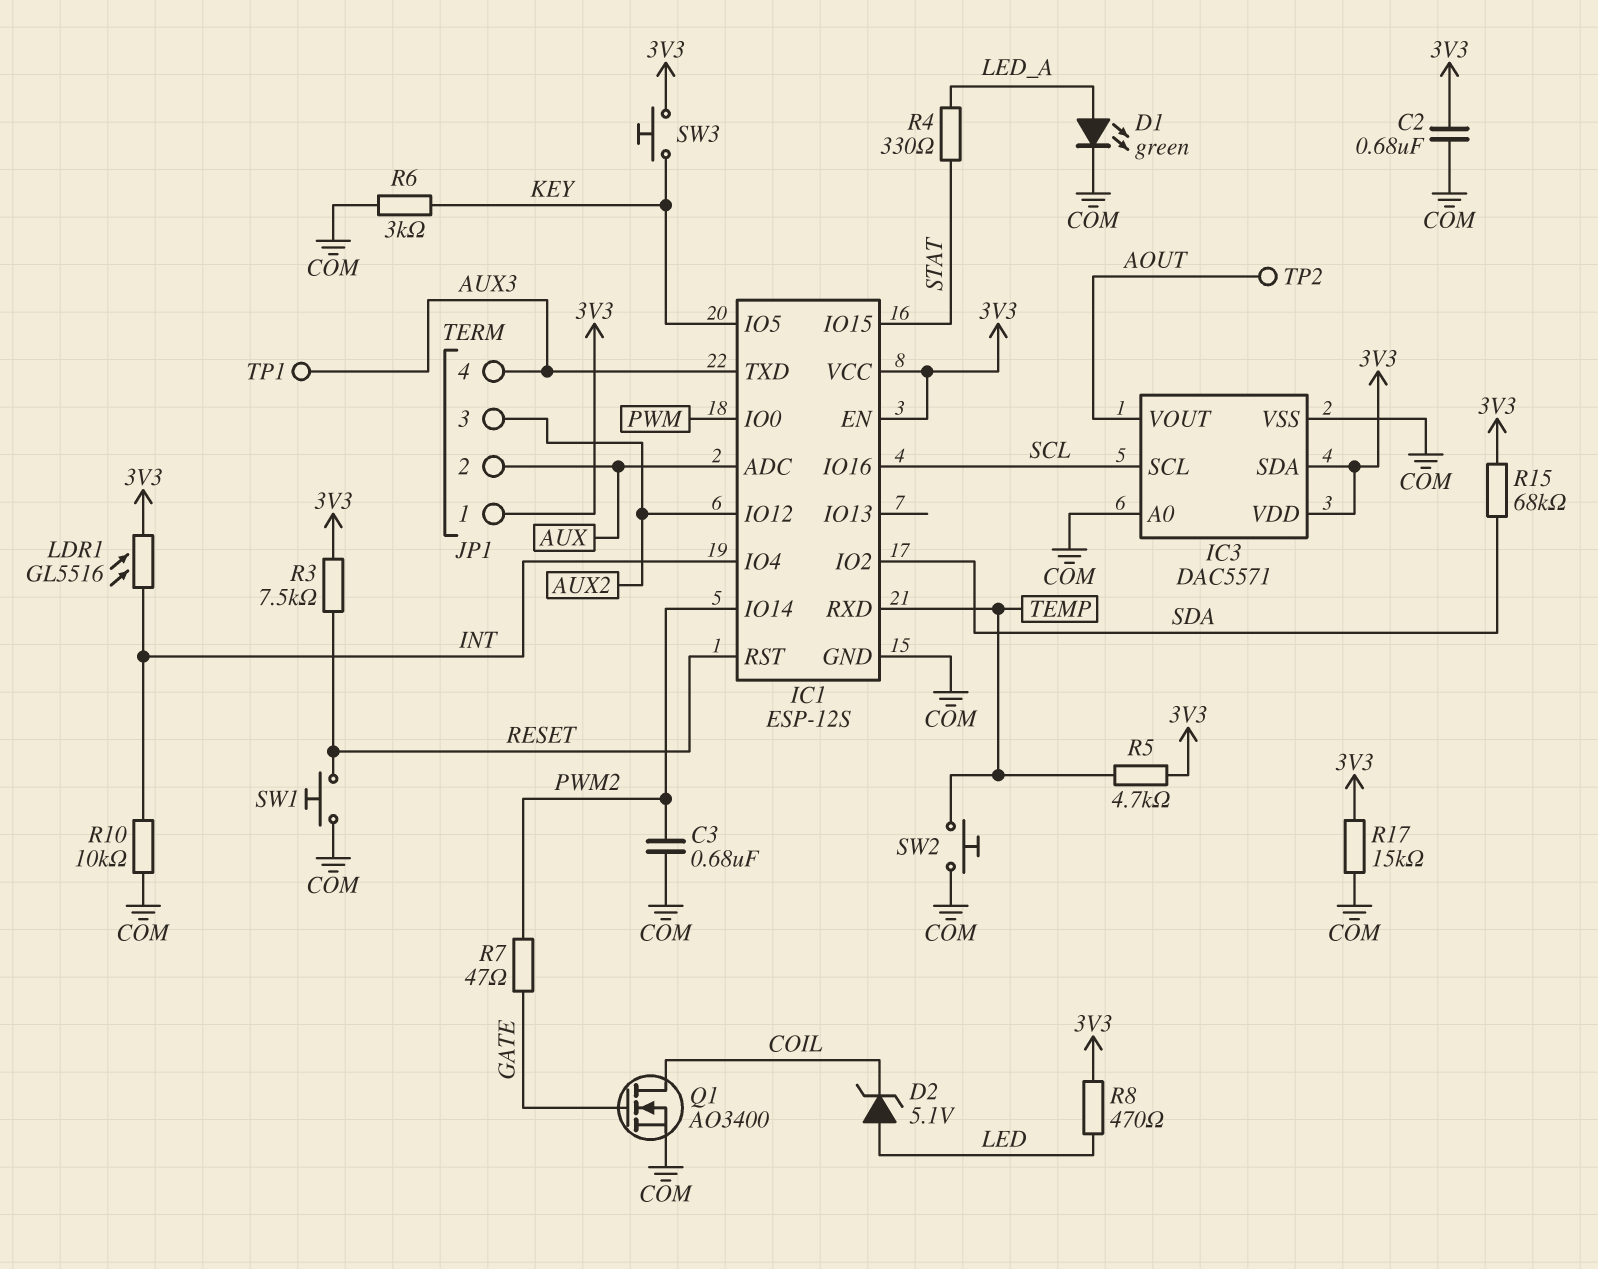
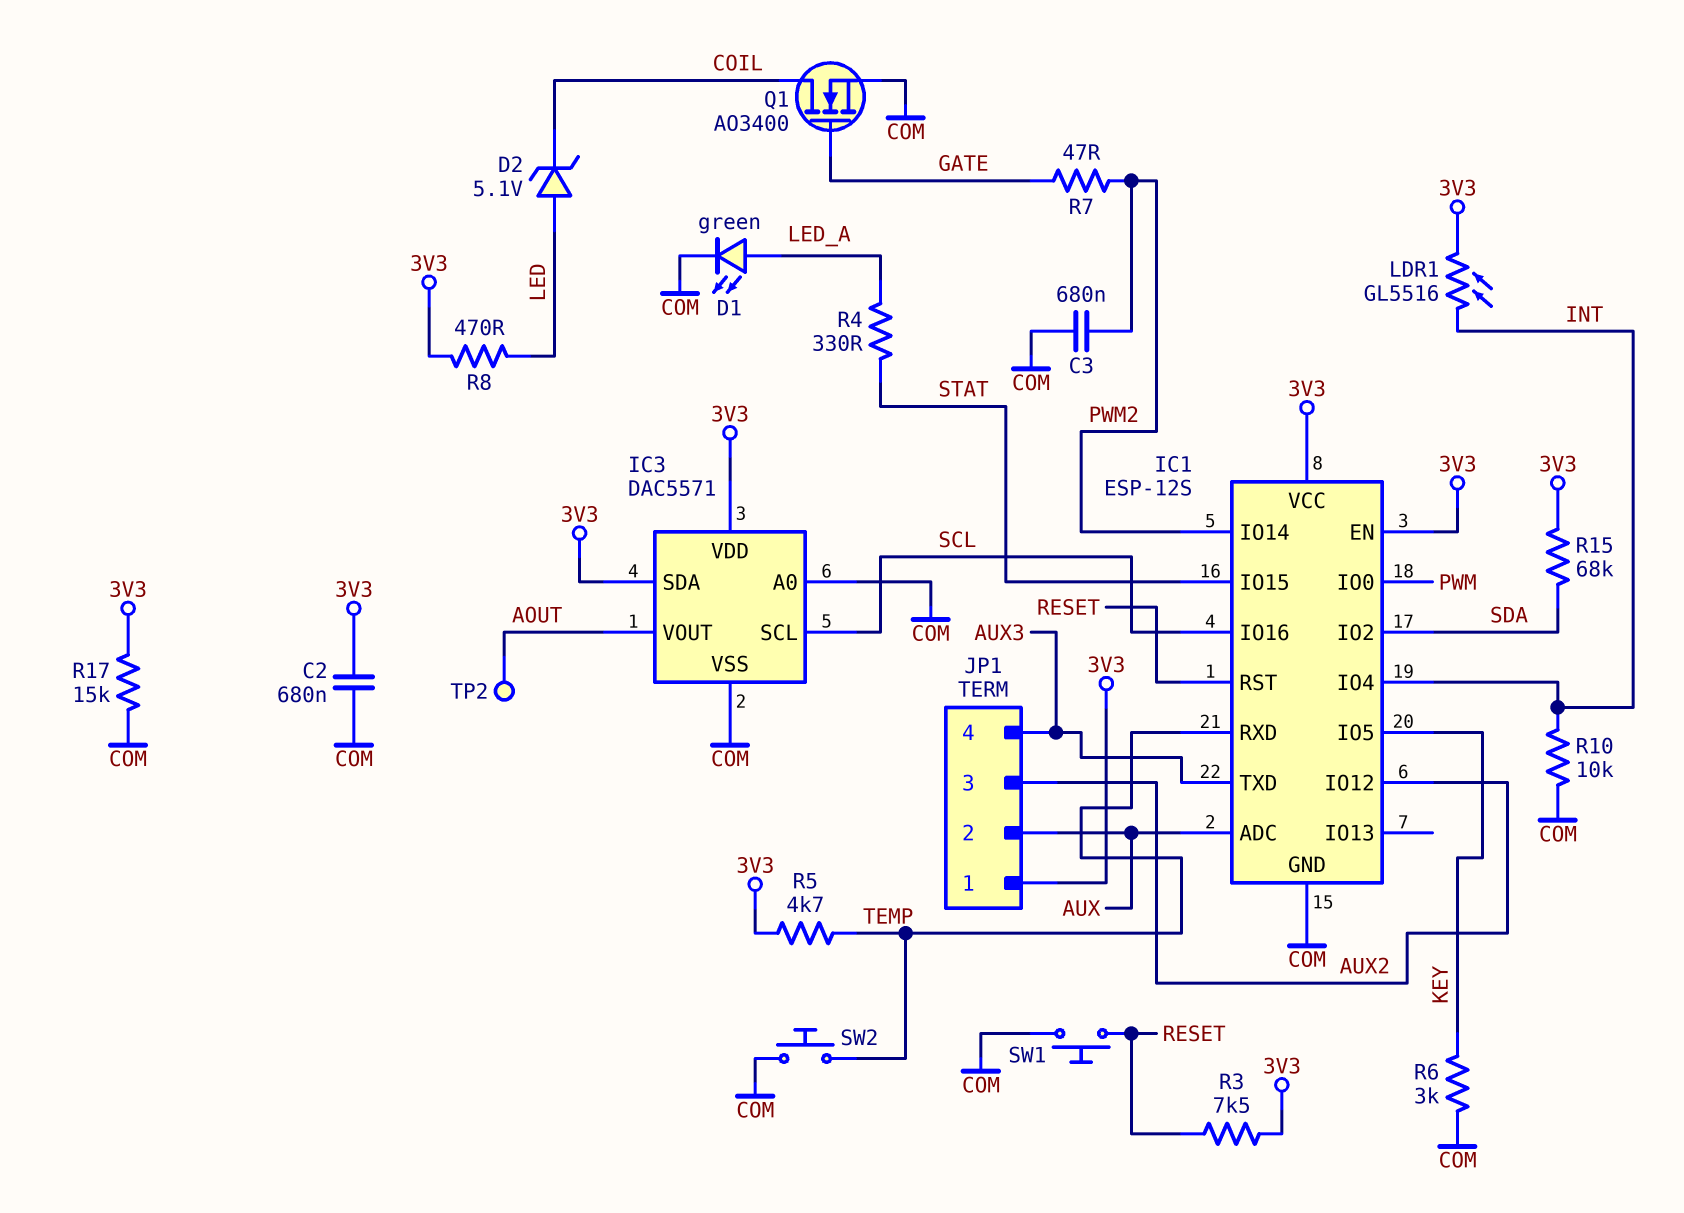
SW3: button (3V3, KEY) -> none
TP1: test point (AUX3) -> none

